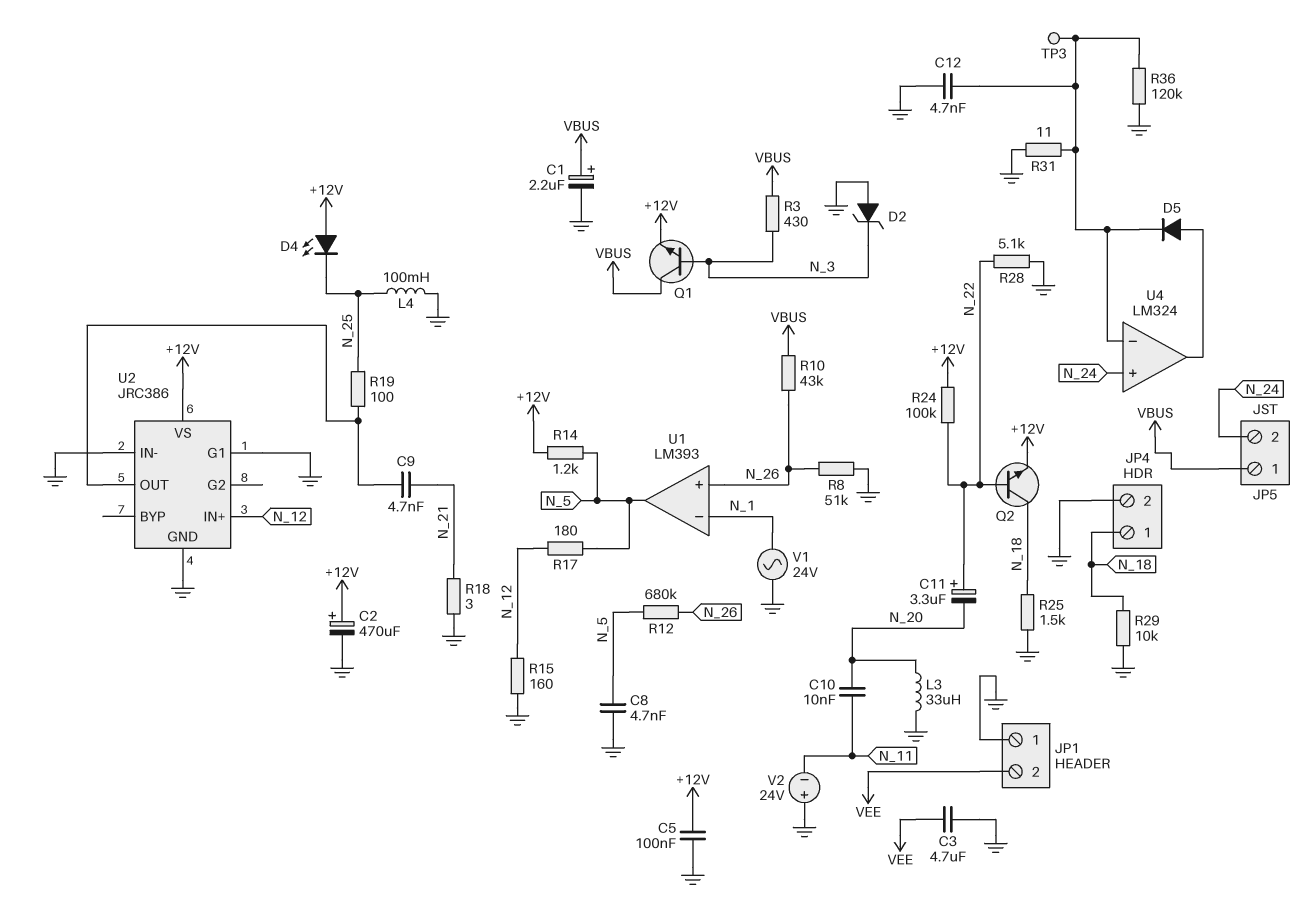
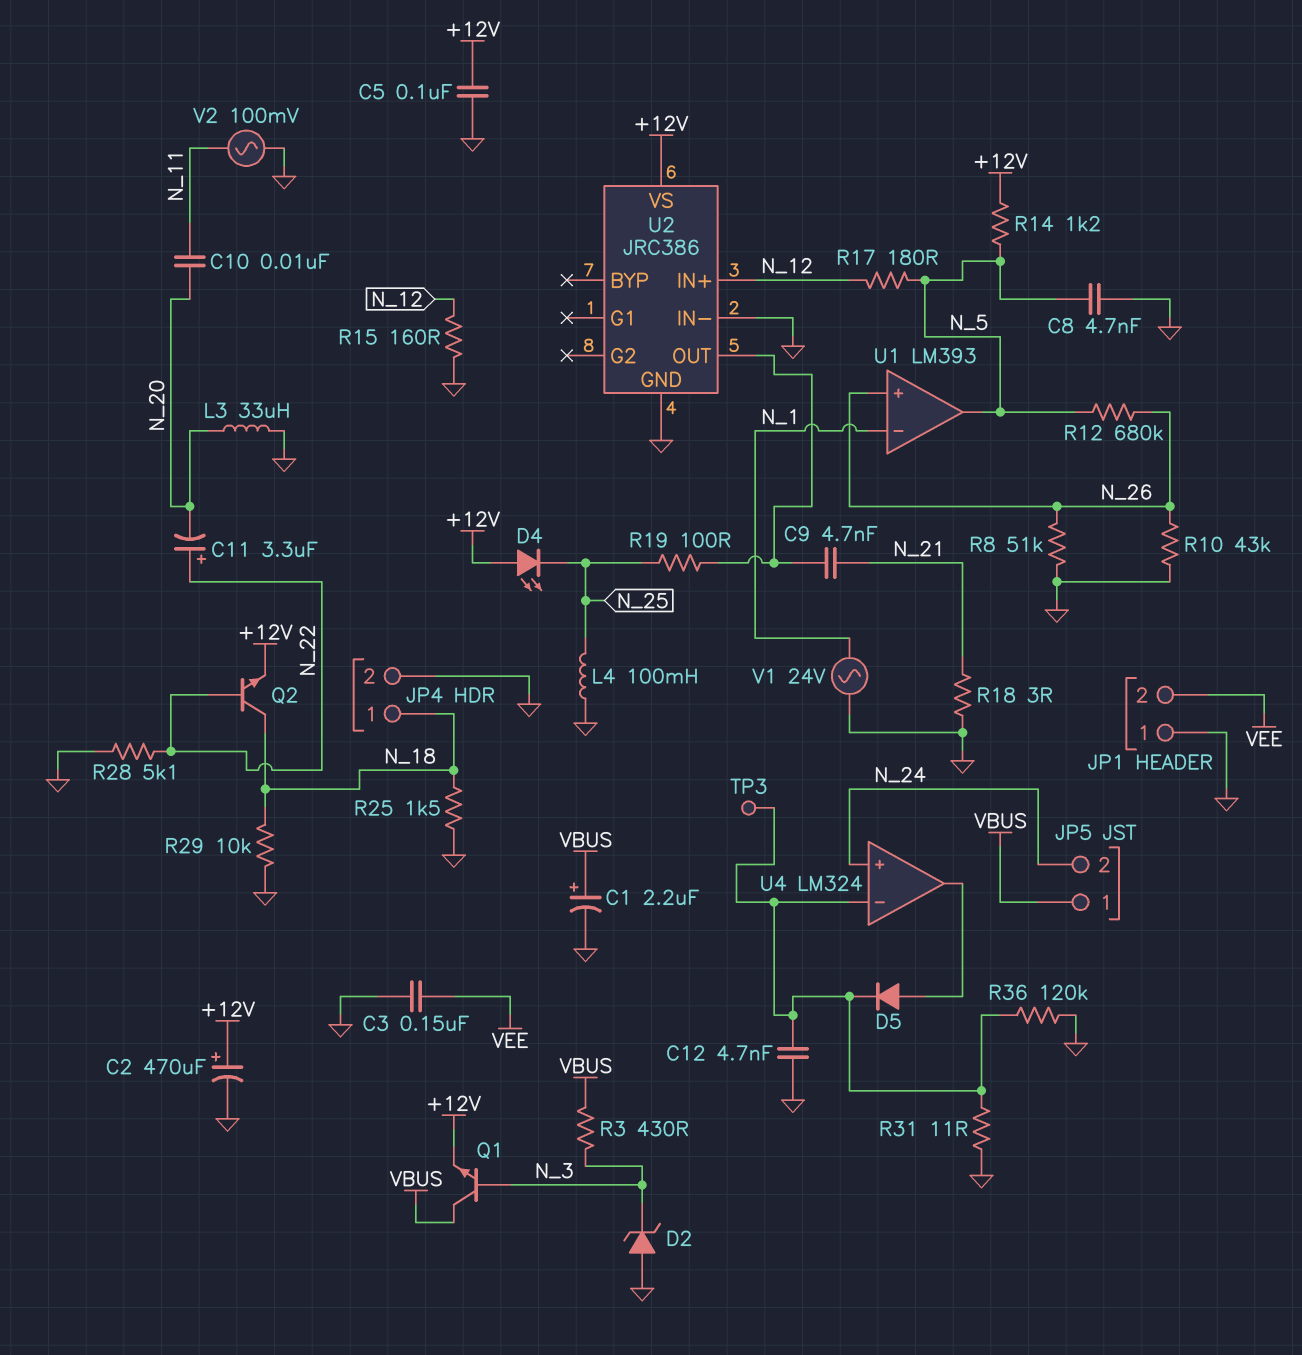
C3: 4.7uF (GND, VEE) -> 150nF (GND, VEE)
R10: 43k (N_26, VBUS) -> 43k (GND, N_26)
R24: 100k (+12V, N_22) -> none
U2 pin G1: GND -> none
V2: 24V (plus GND, minus N_11) -> AC 100mV (GND, N_11)

